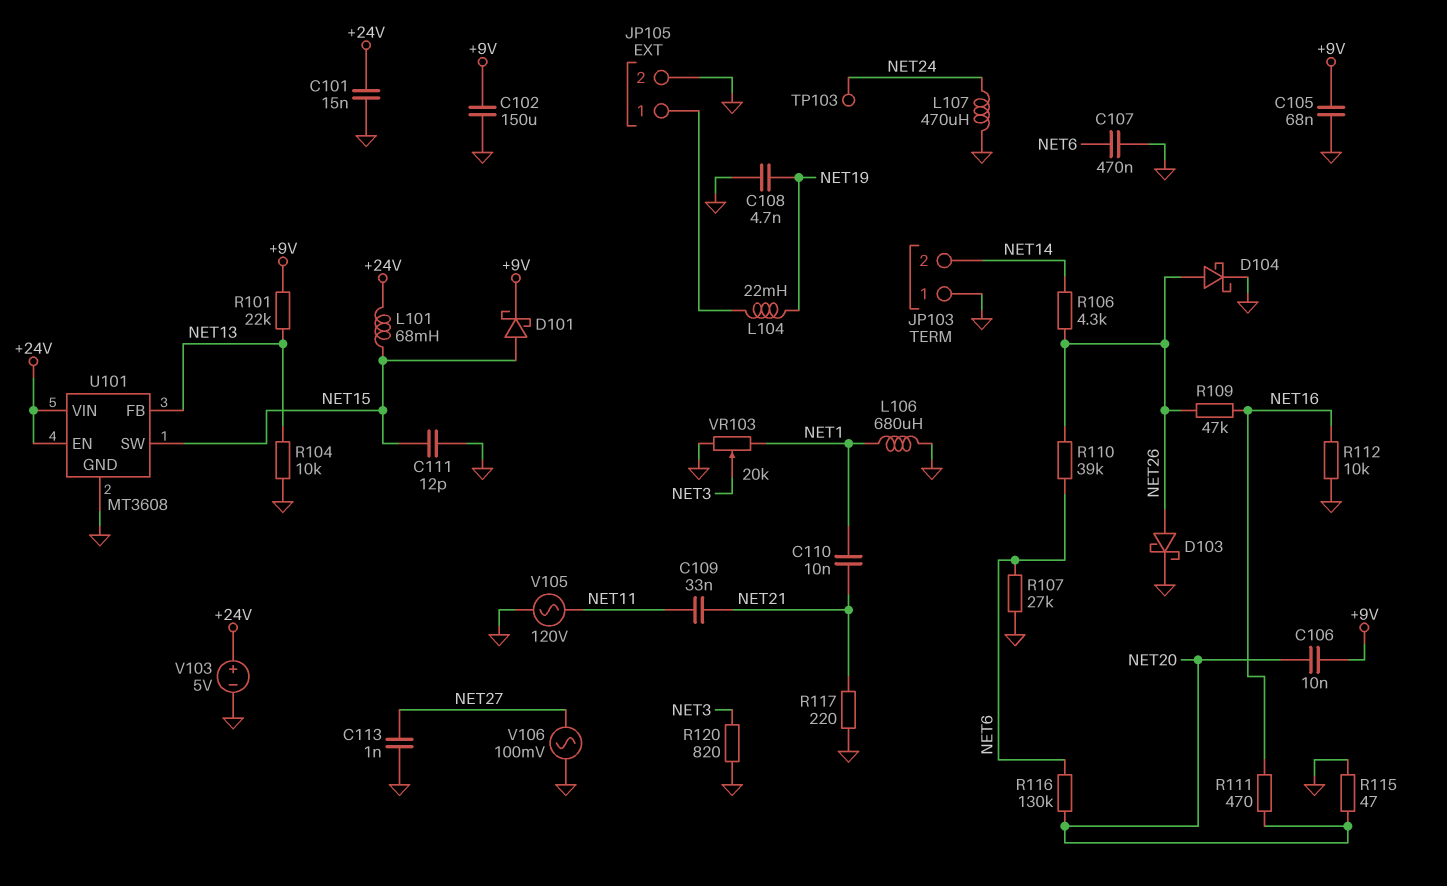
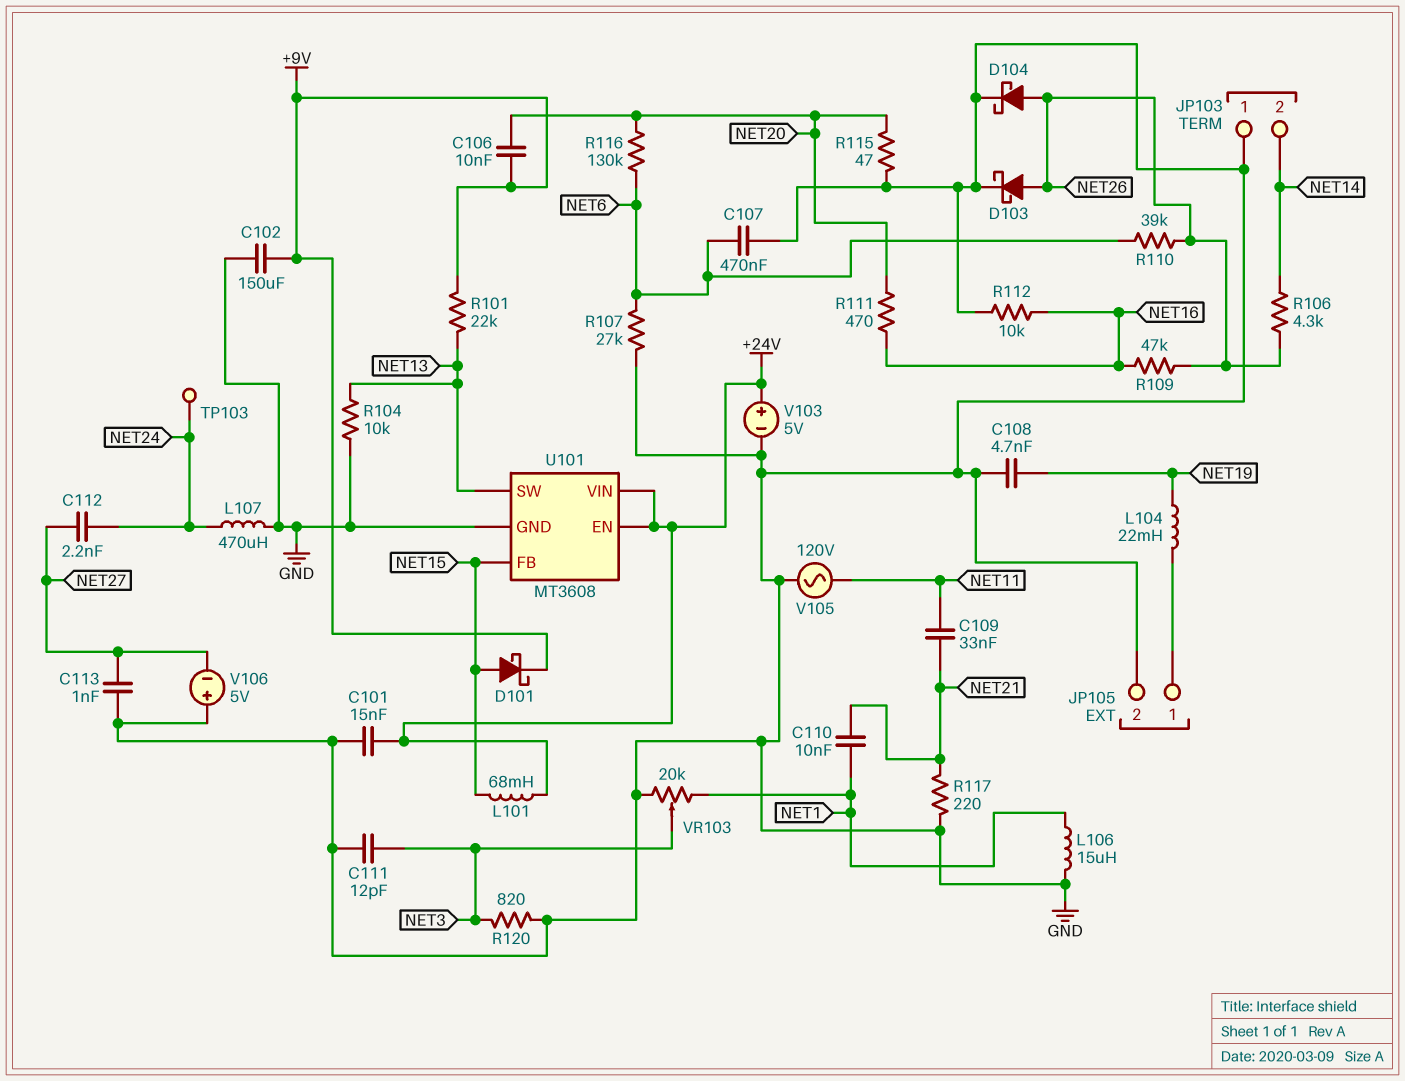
C105: 68nF (+9V, GND) -> none
C111: 12pF (GND, NET15) -> 12pF (GND, NET3)
C112: none -> 2.2nF (NET24, NET27)
L106: 680uH (GND, NET1) -> 15uH (GND, NET1)
U101 pin FB: NET13 -> NET15
U101 pin SW: NET15 -> NET13
V106: AC 100mV (GND, NET27) -> 5V (plus GND, minus NET27)

